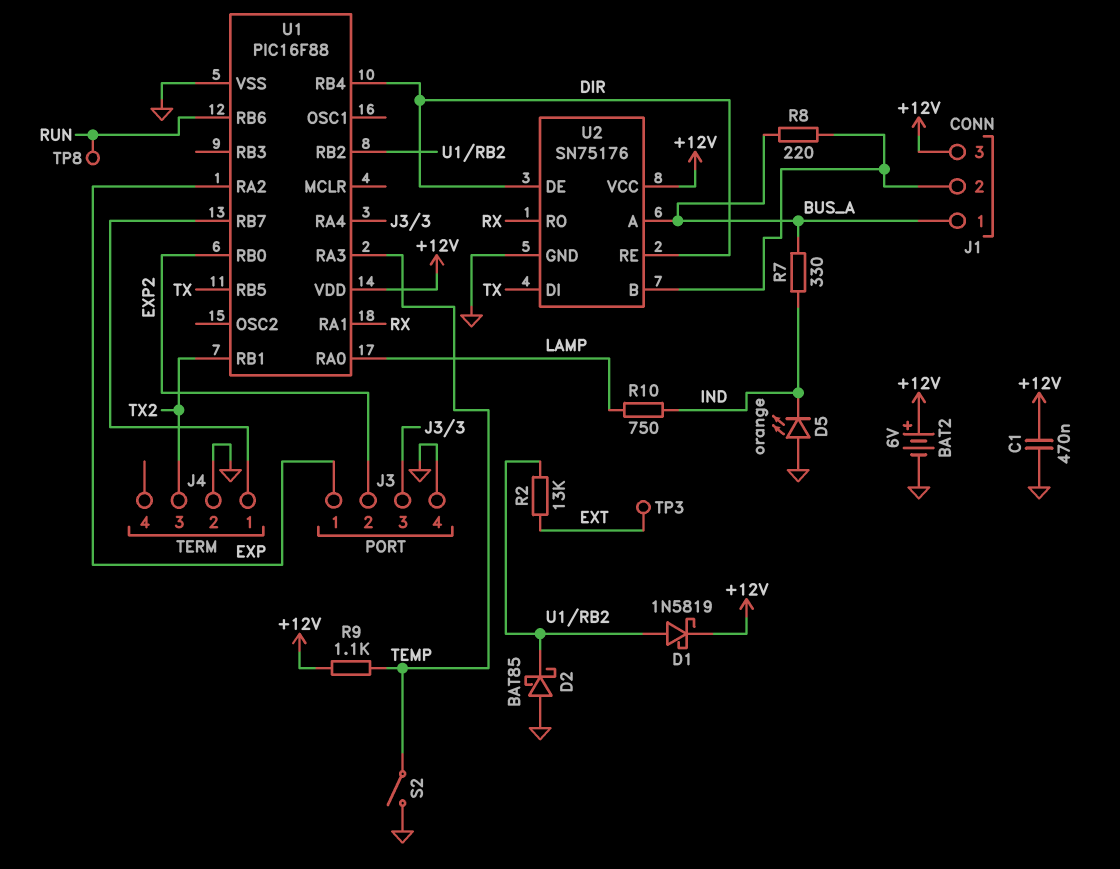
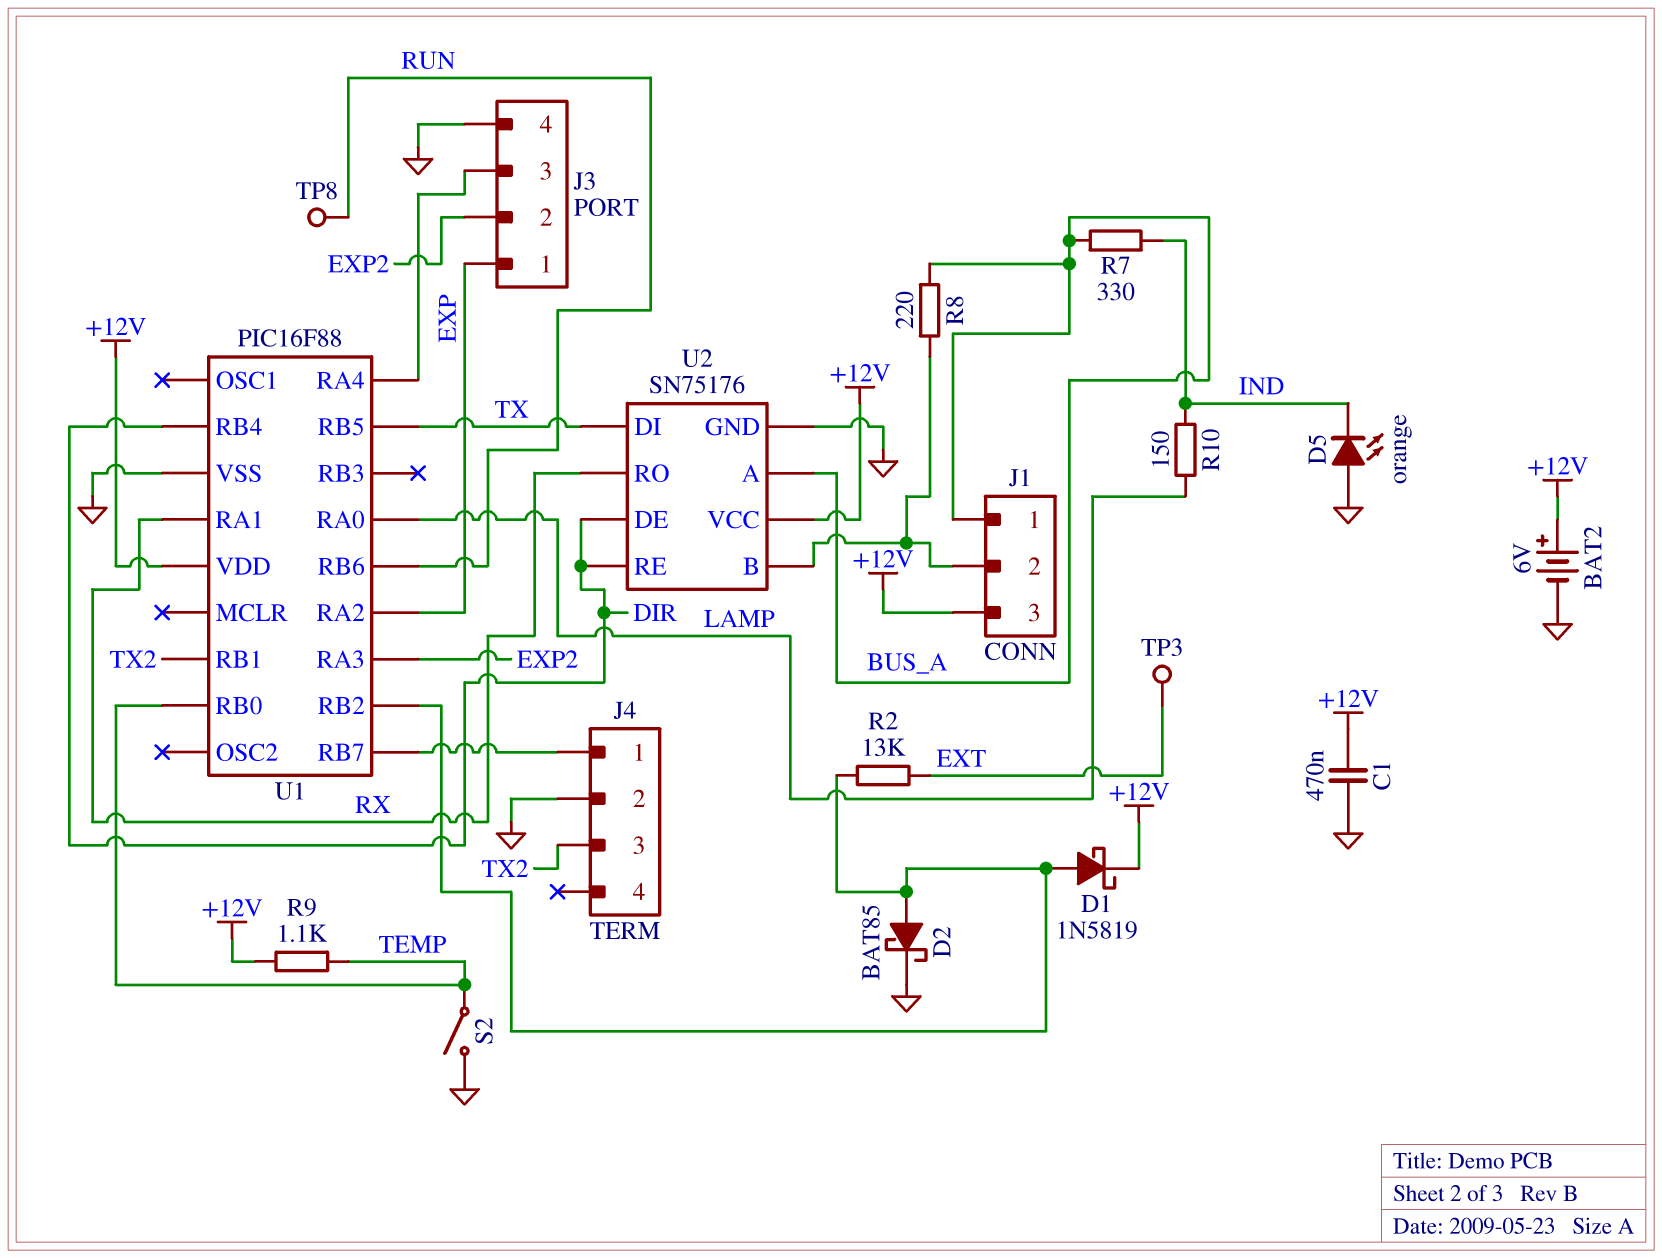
D2: schottky BAT85 (A GND, K U1/RB2) -> schottky BAT85 (A U1/RB2, K GND)
R10: 750 (IND, LAMP) -> 150 (IND, LAMP)
U1 pin RA3: TEMP -> EXP2
U1 pin RB0: EXP2 -> TEMP

